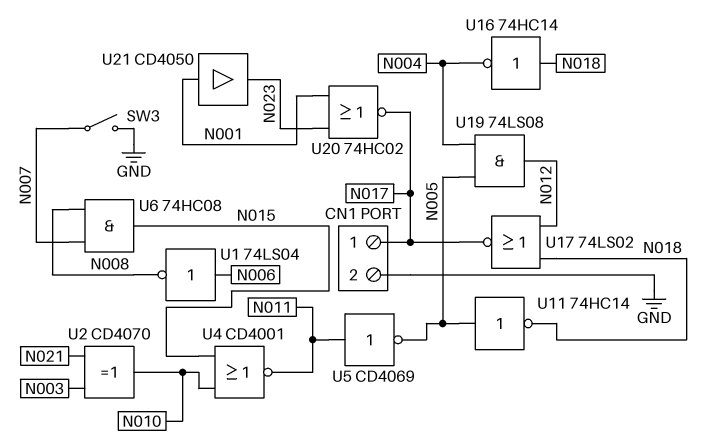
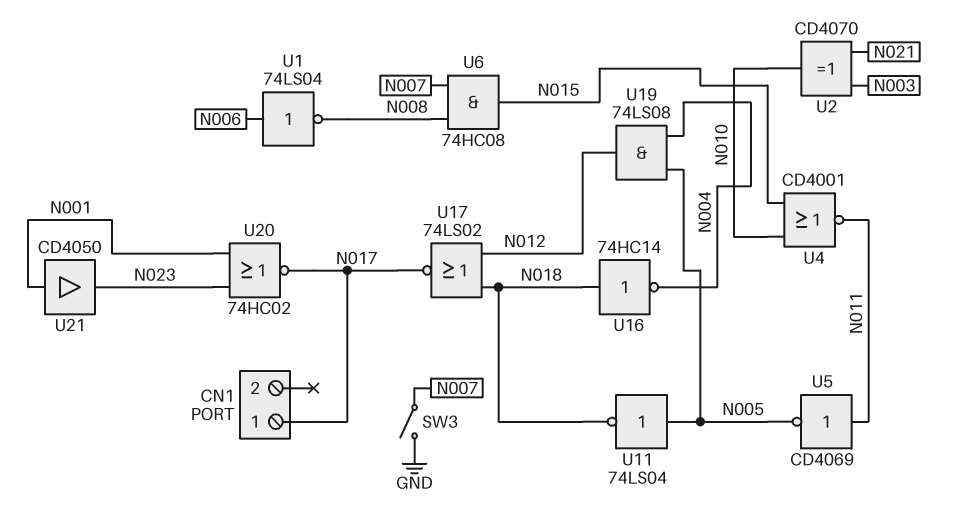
CN1 pin 2: GND -> none
U11: NOT 74HC14 (in N005, out N018) -> NOT 74LS04 (in N005, out N018)

